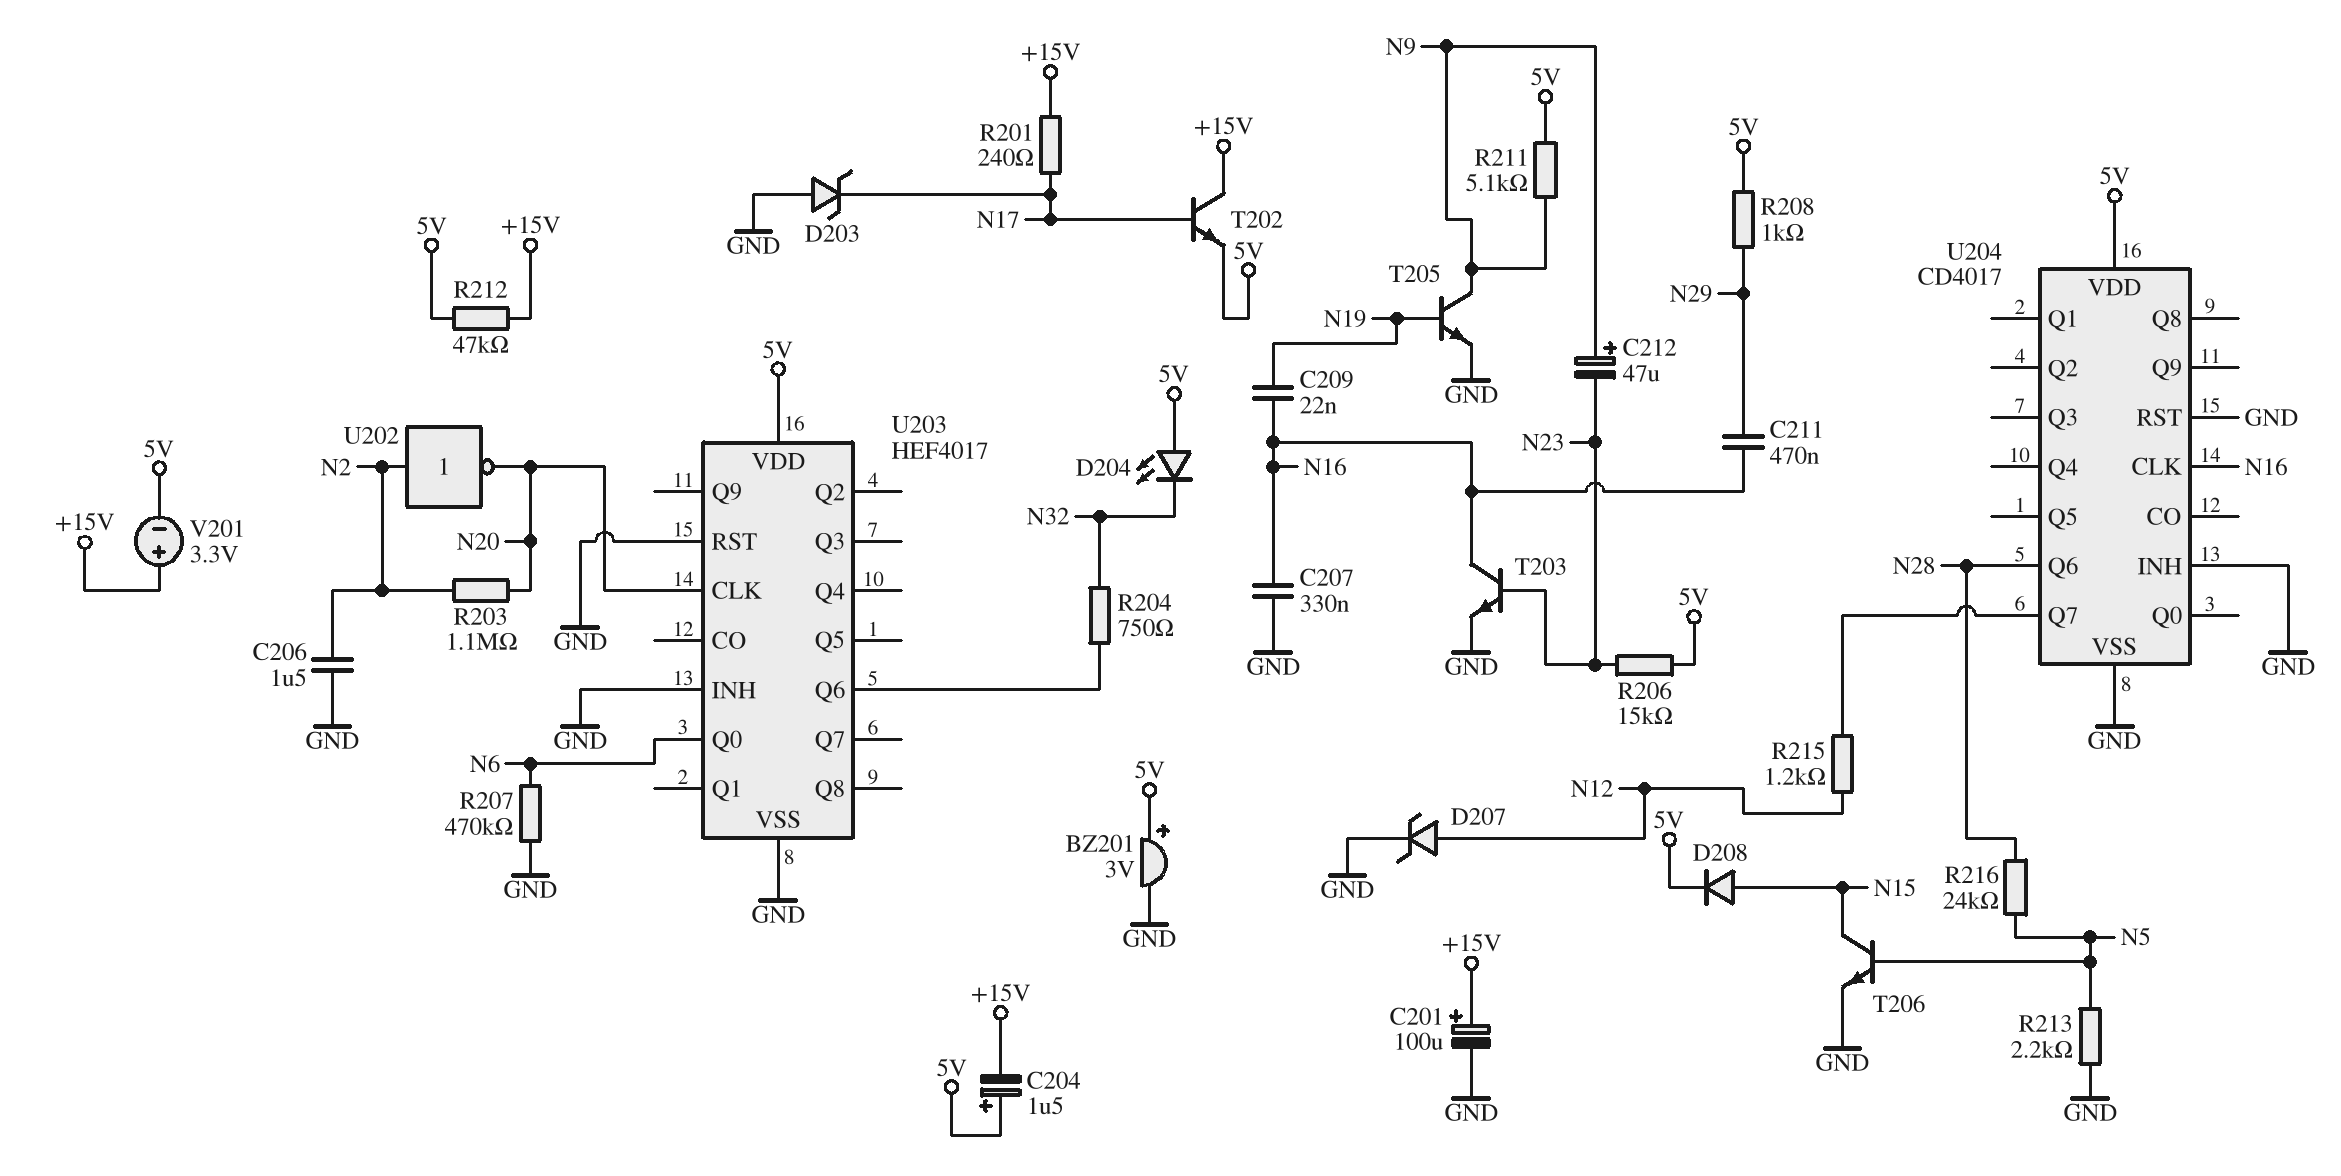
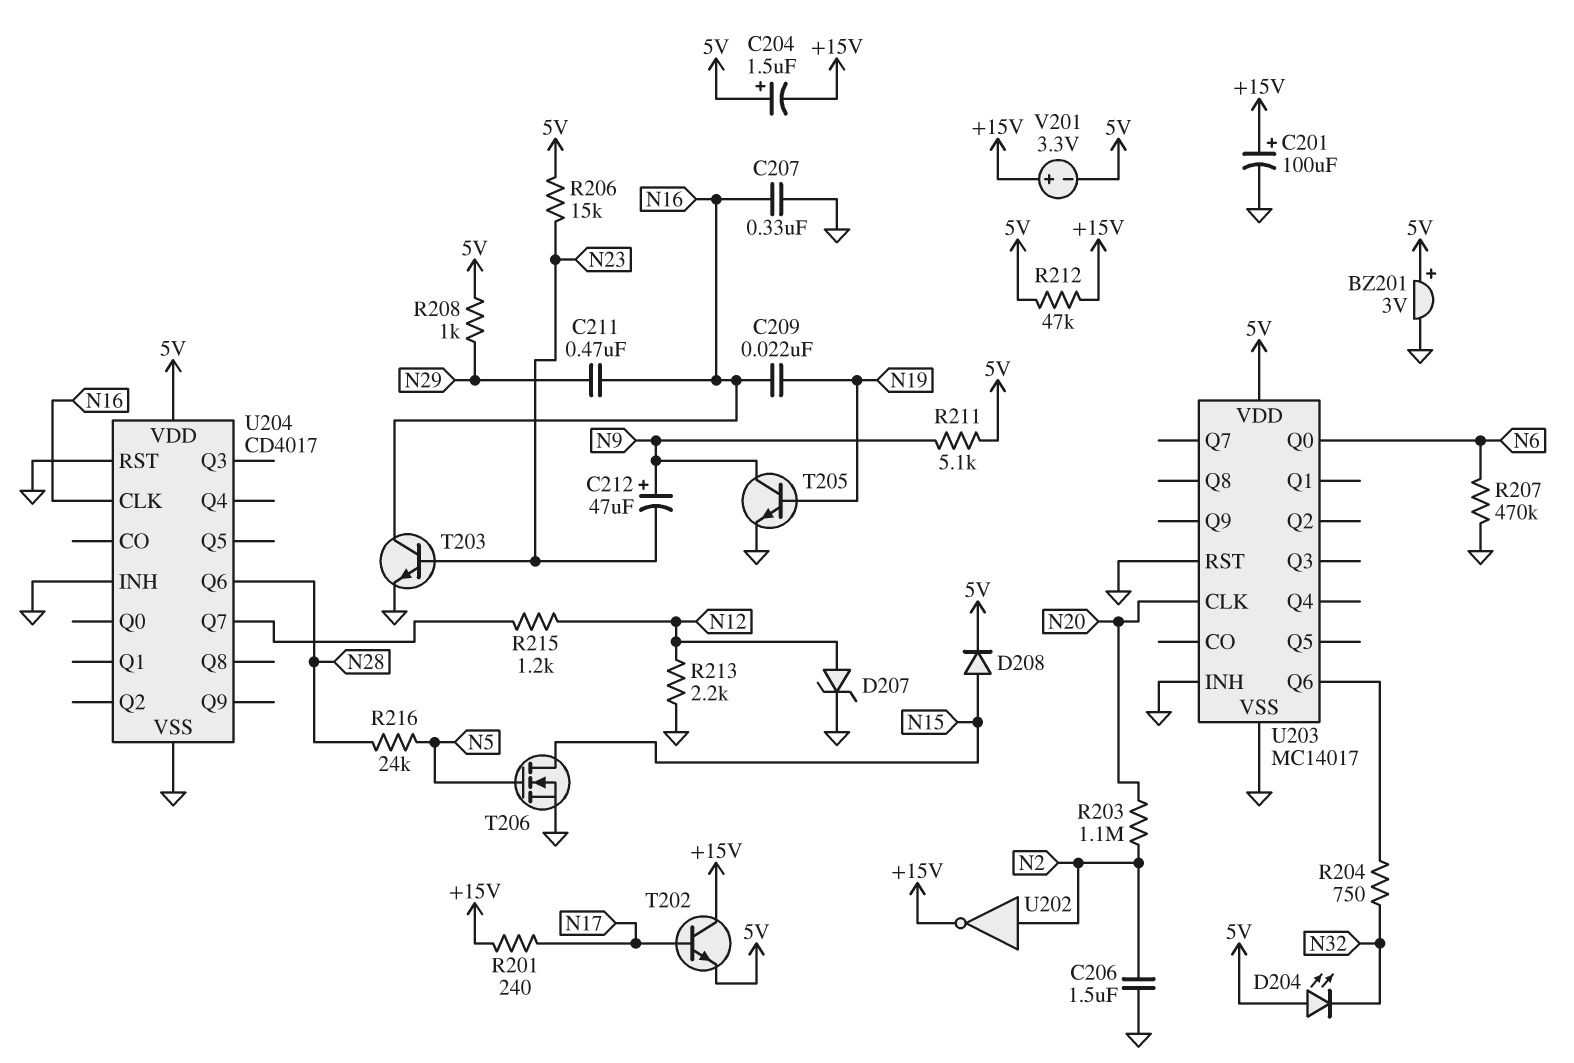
D203: zener (A GND, K N17) -> none
R213: 2.2k (GND, N5) -> 2.2k (GND, N12)
T206: NPN (B N5, C N15, E GND) -> NMOS (G N5, D N15, S GND)
U202: NOT (in N2, out N20) -> NOT (in N2, out +15V)
U203: HEF4017 -> MC14017

